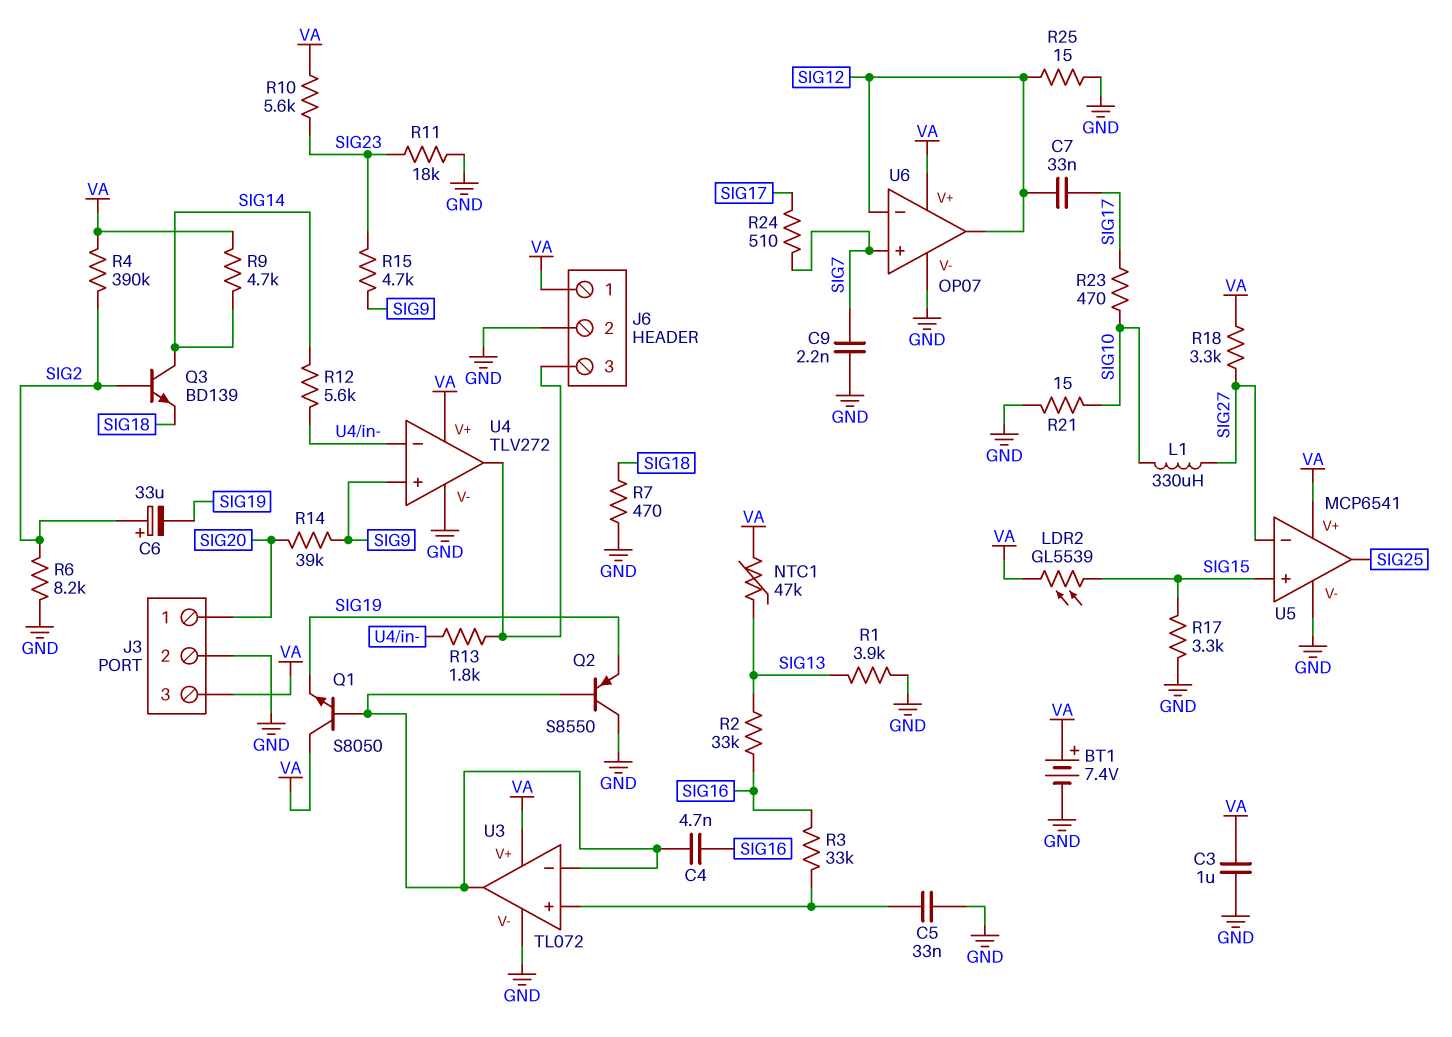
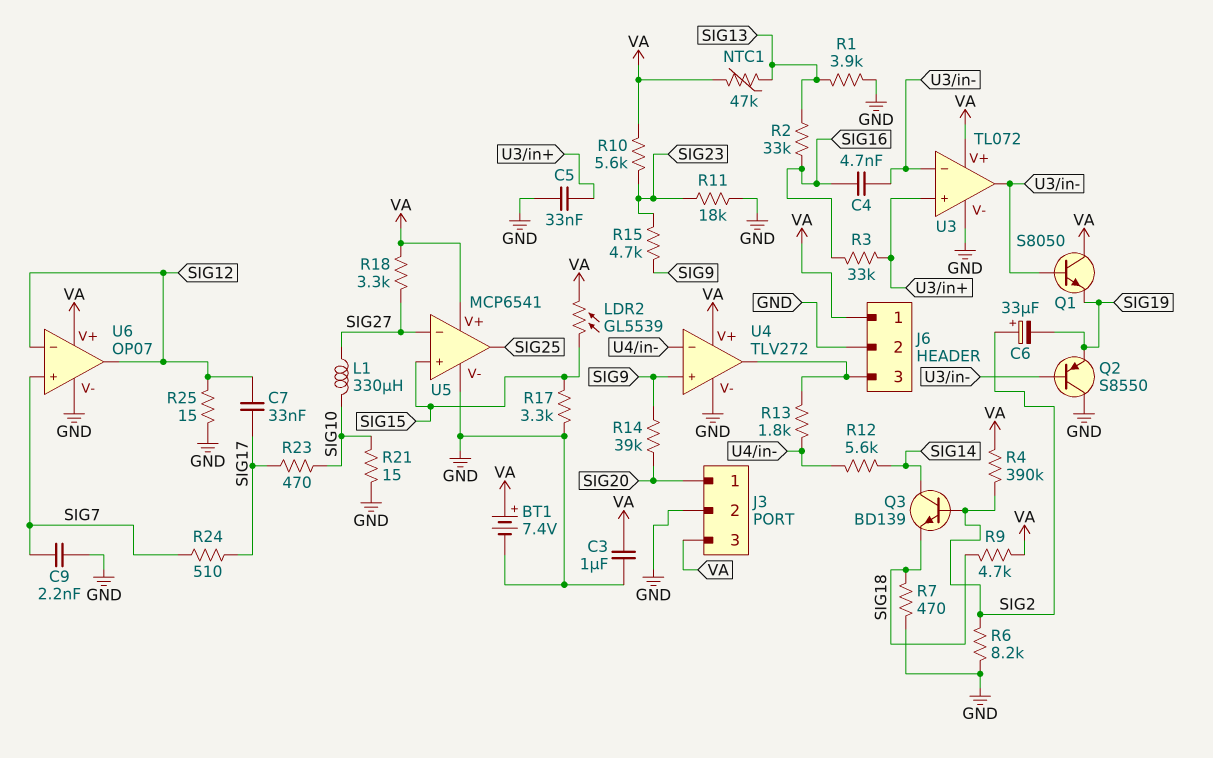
R9: 4.7k (SIG14, VA) -> 4.7k (SIG18, VA)

